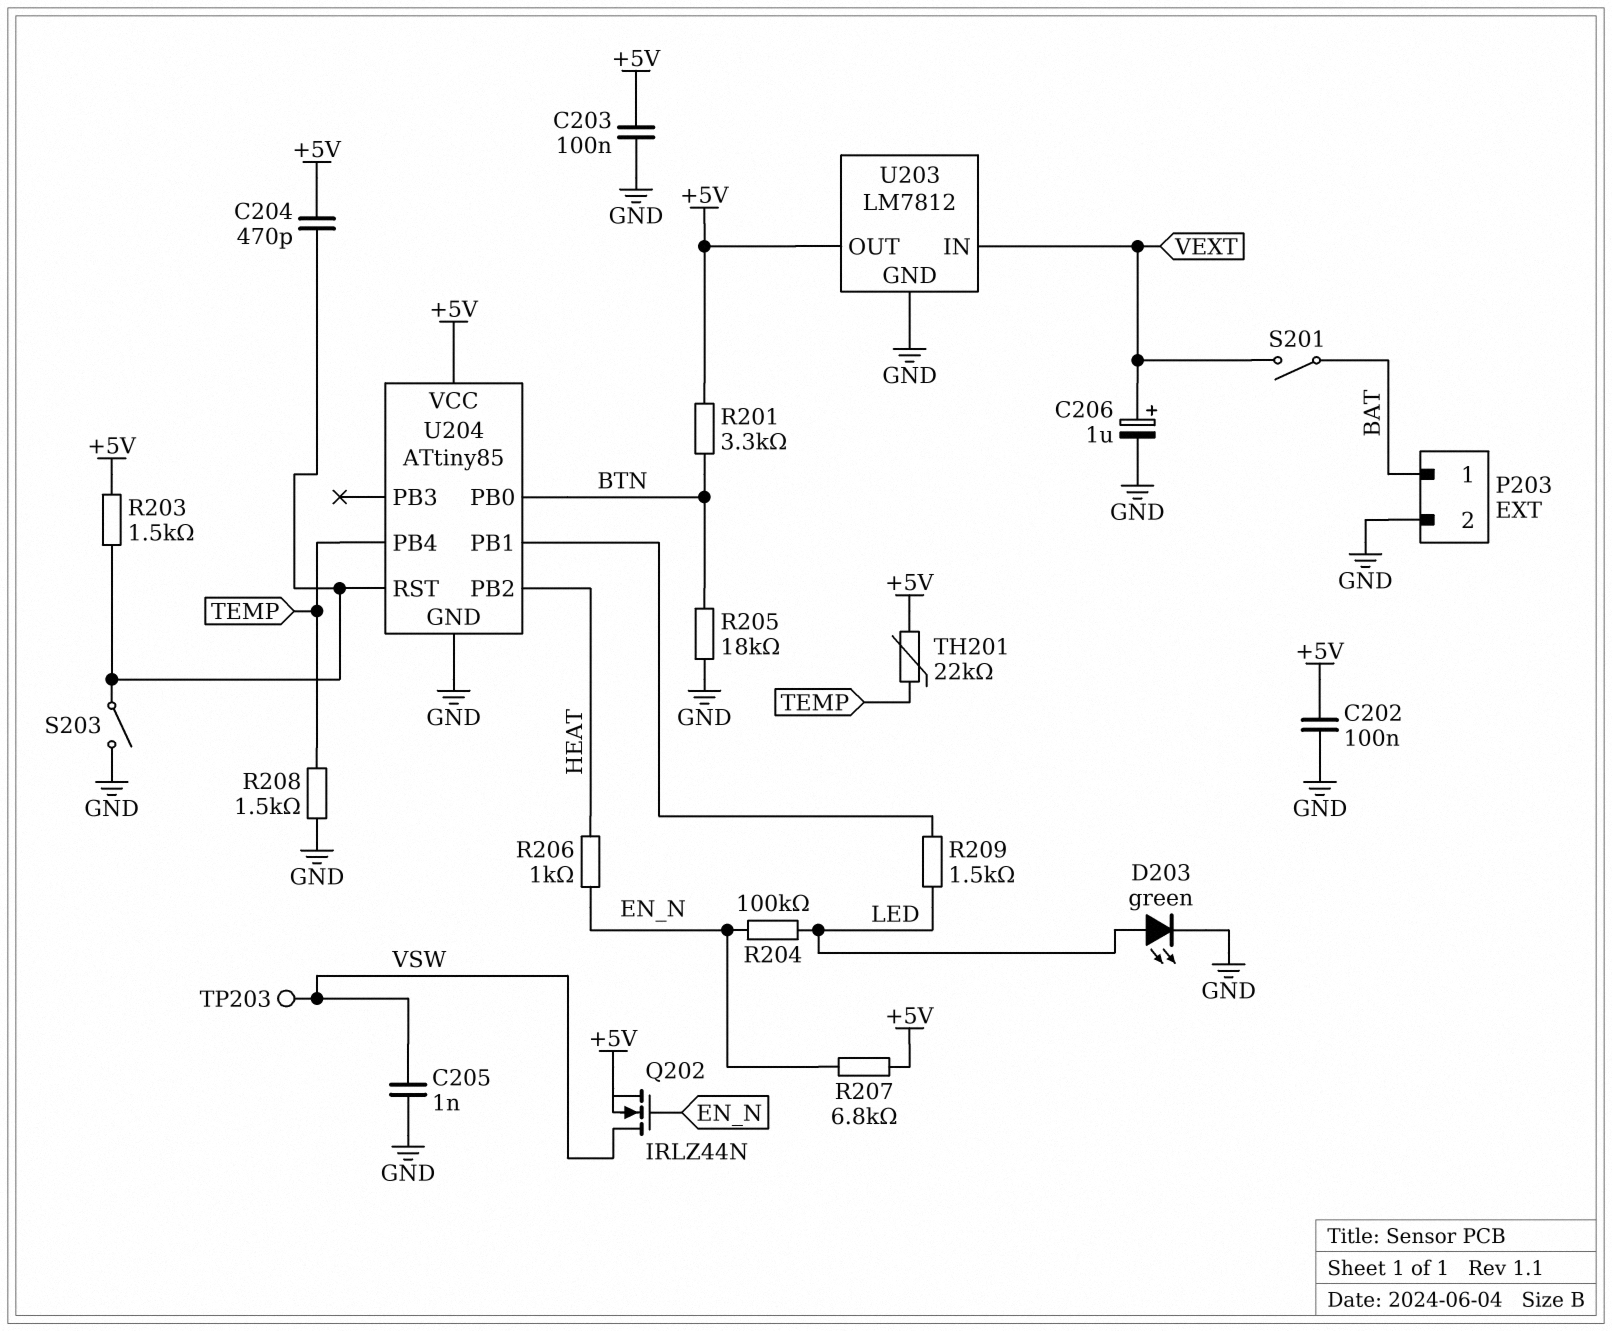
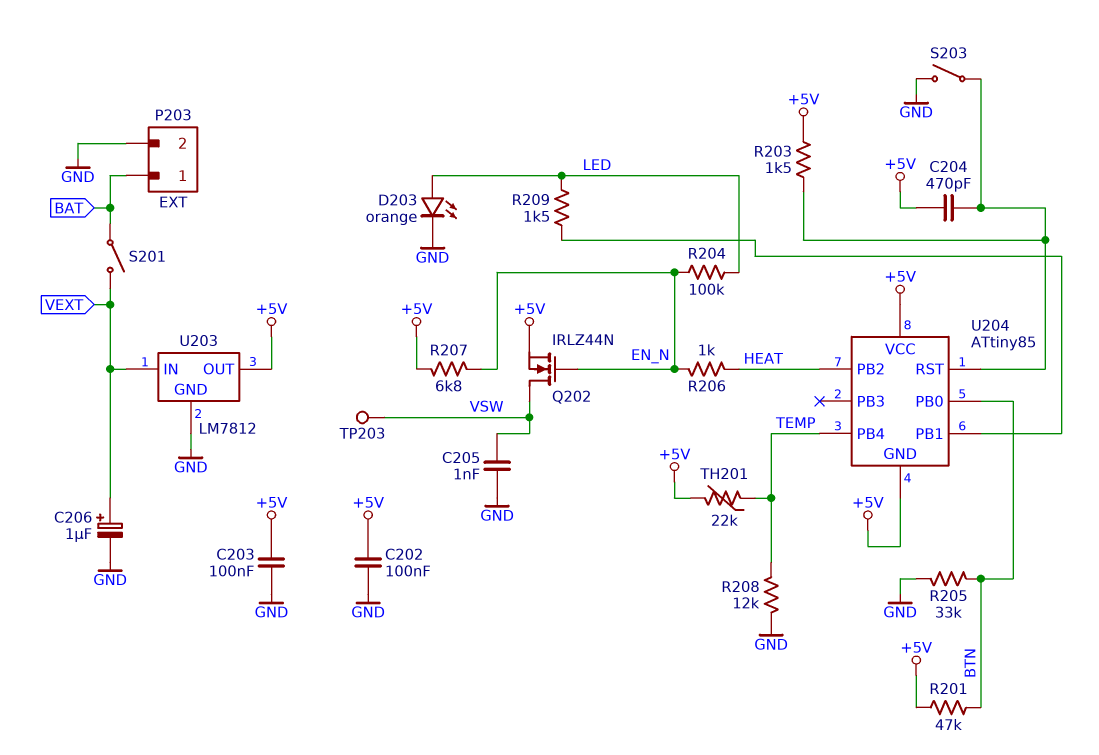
D203: LED green (A LED, K GND) -> LED orange (A LED, K GND)
R201: 3.3k (+5V, BTN) -> 47k (+5V, BTN)
R205: 18k (BTN, GND) -> 33k (BTN, GND)
R208: 1.5k (GND, TEMP) -> 12k (GND, TEMP)
U204 pin GND: GND -> +5V

